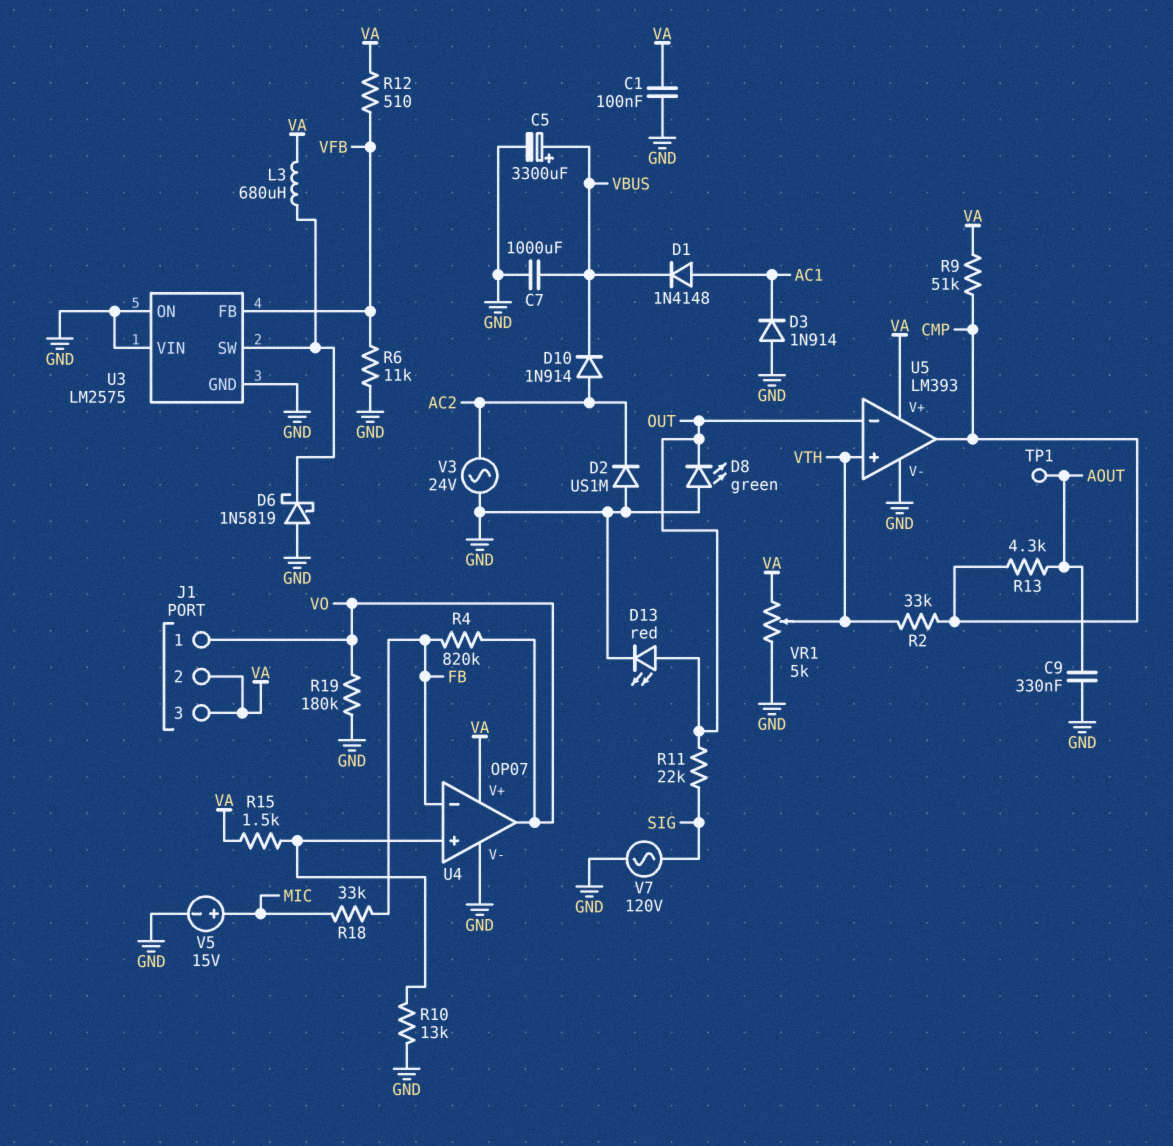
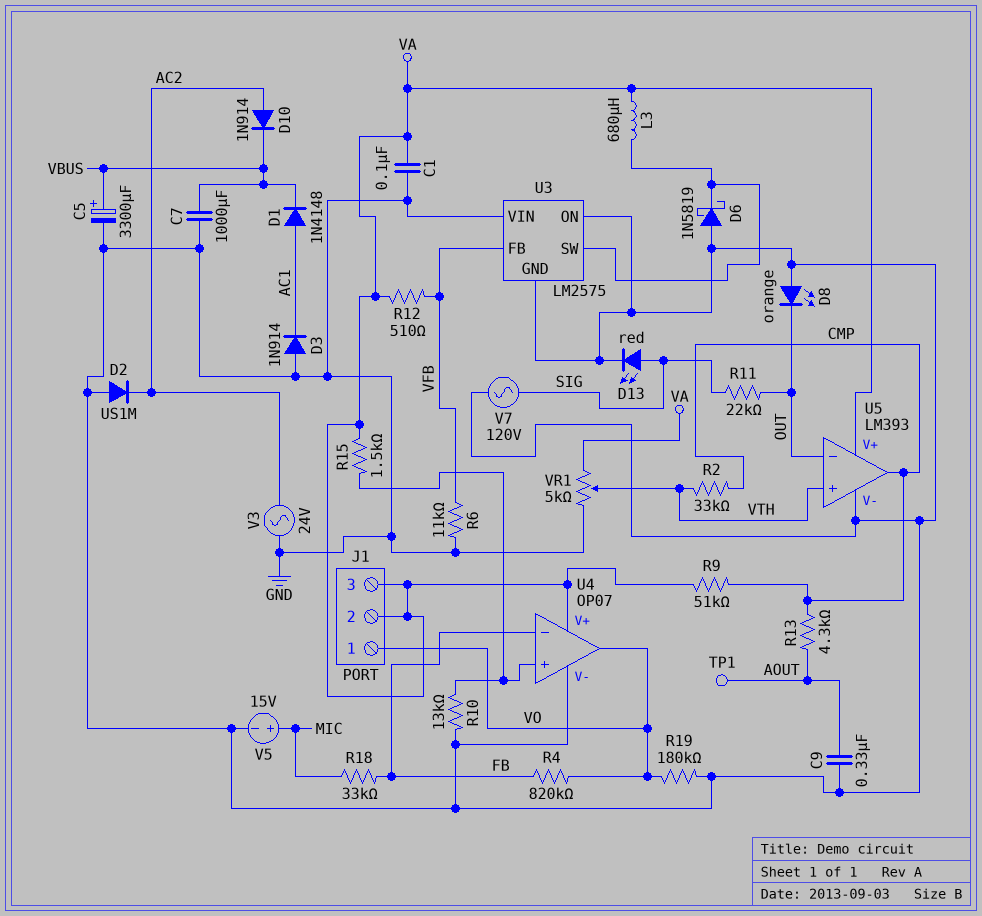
D8: LED green (A GND, K OUT) -> LED orange (A GND, K OUT)
D13: LED red (A OUT, K GND) -> LED red (A SIG, K GND)

